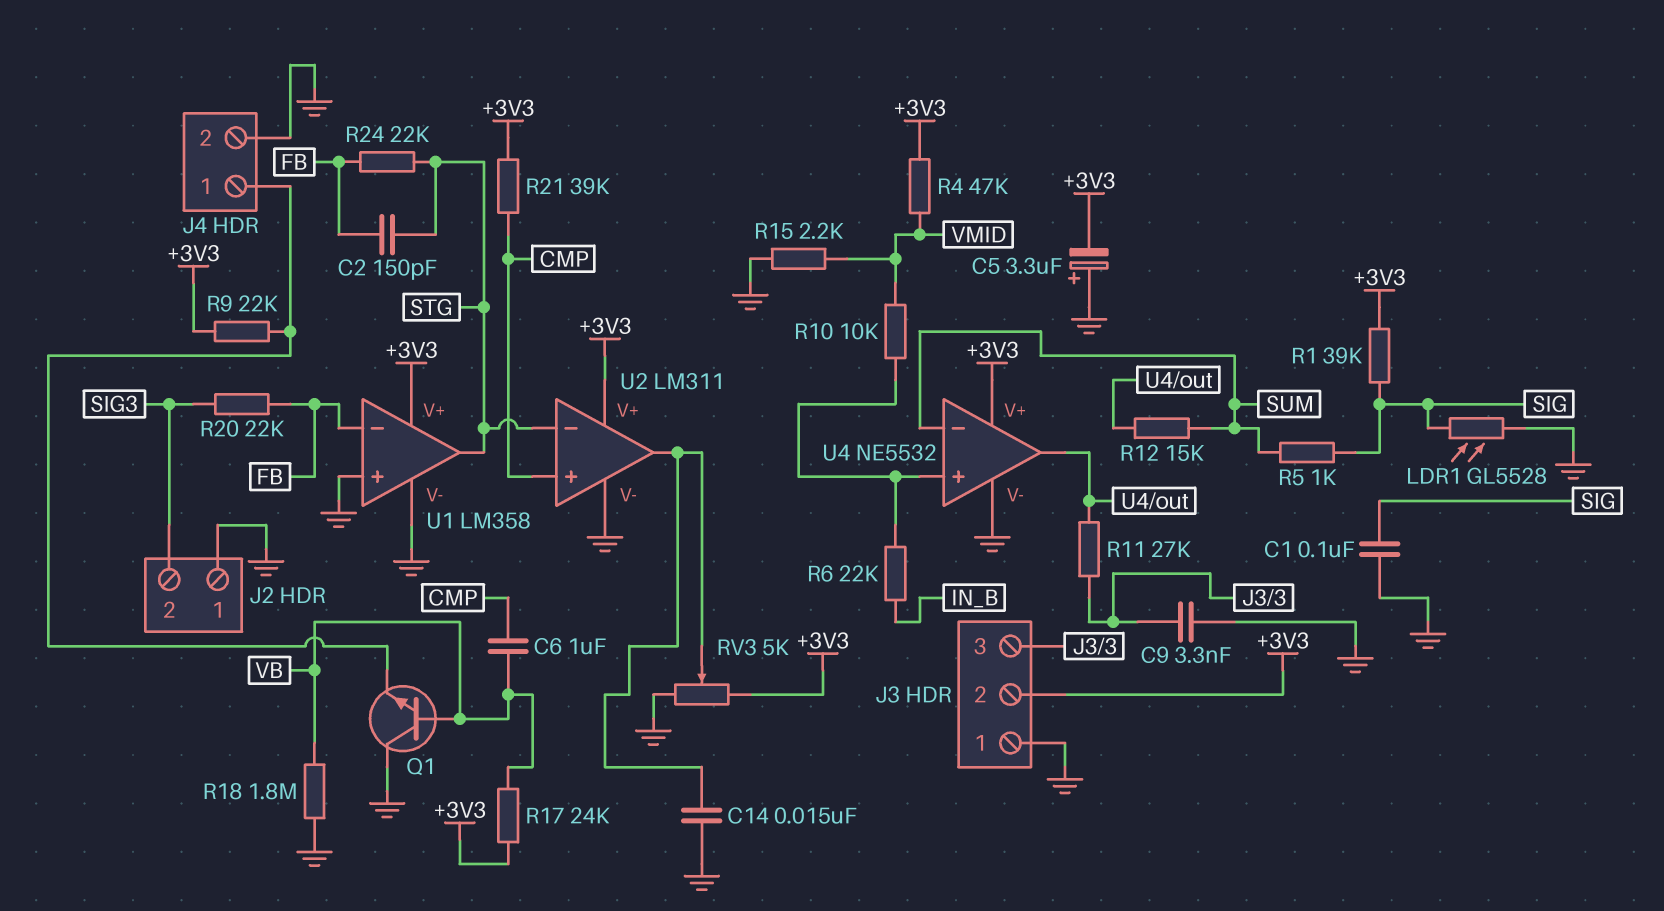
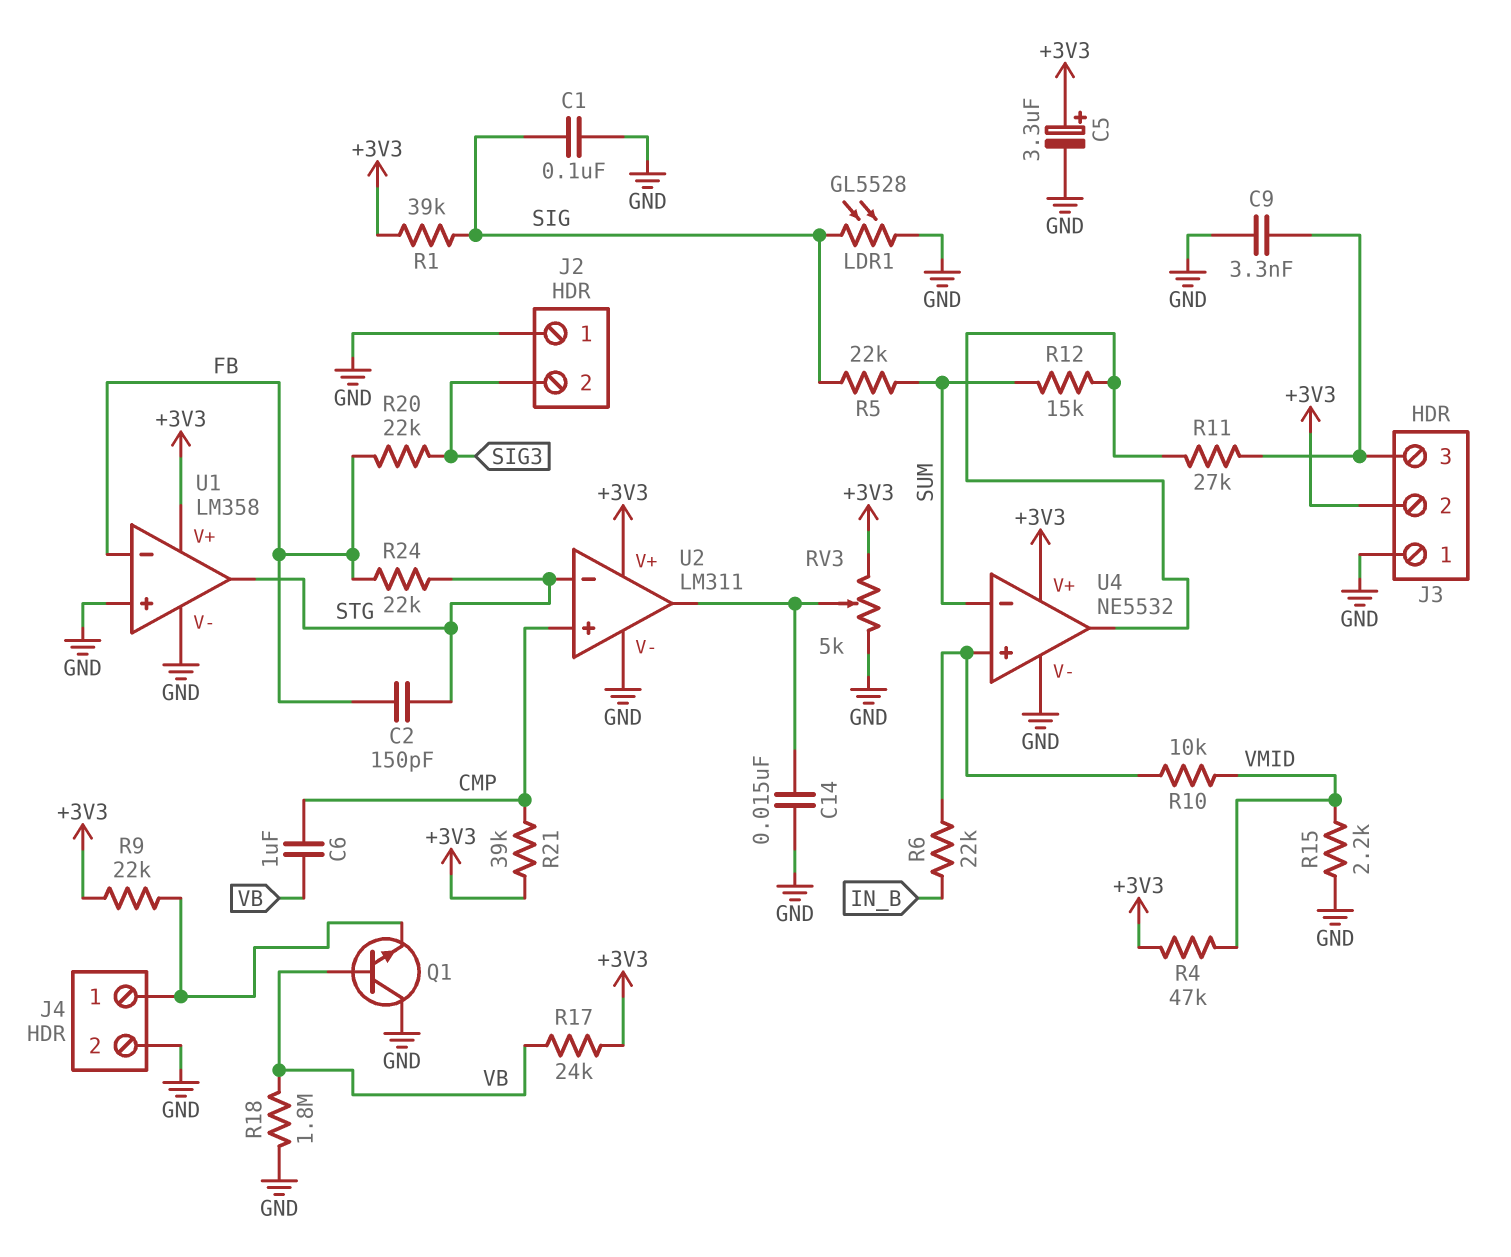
C5: 3.3uF (plus GND, minus +3V3) -> 3.3uF (plus +3V3, minus GND)
R5: 1k (SIG, SUM) -> 22k (SIG, SUM)

